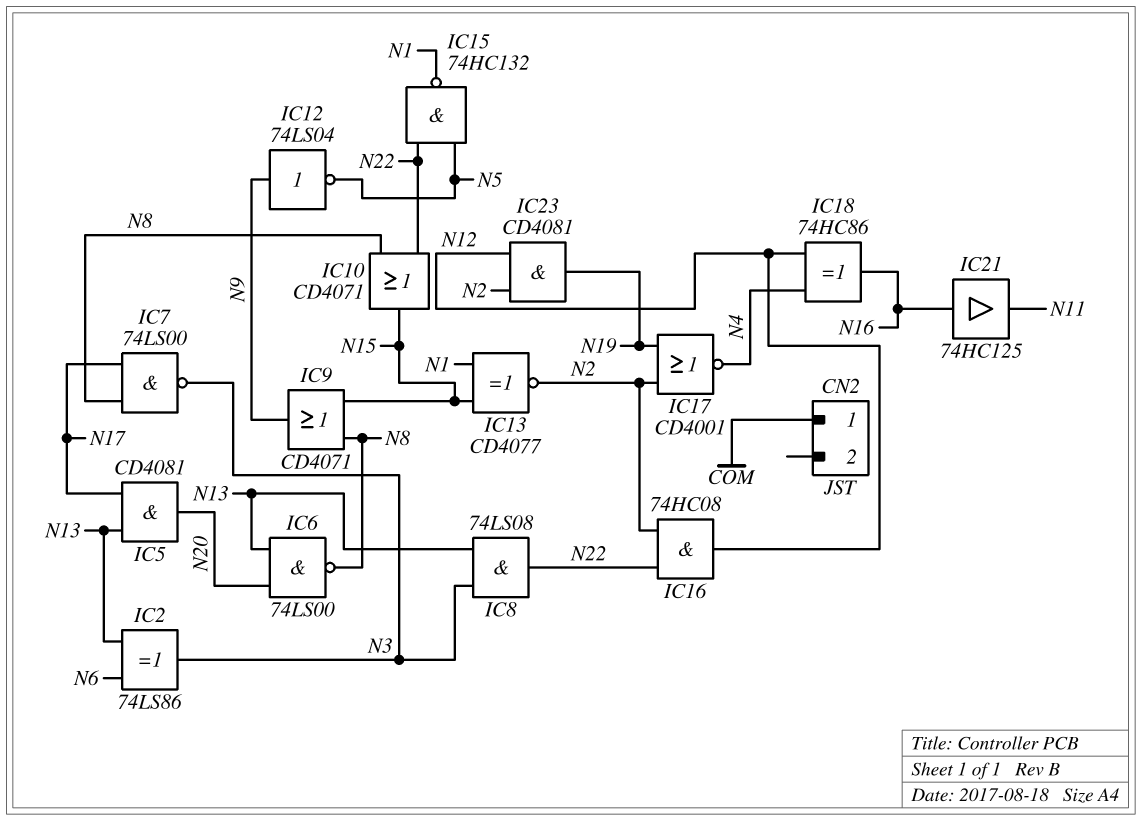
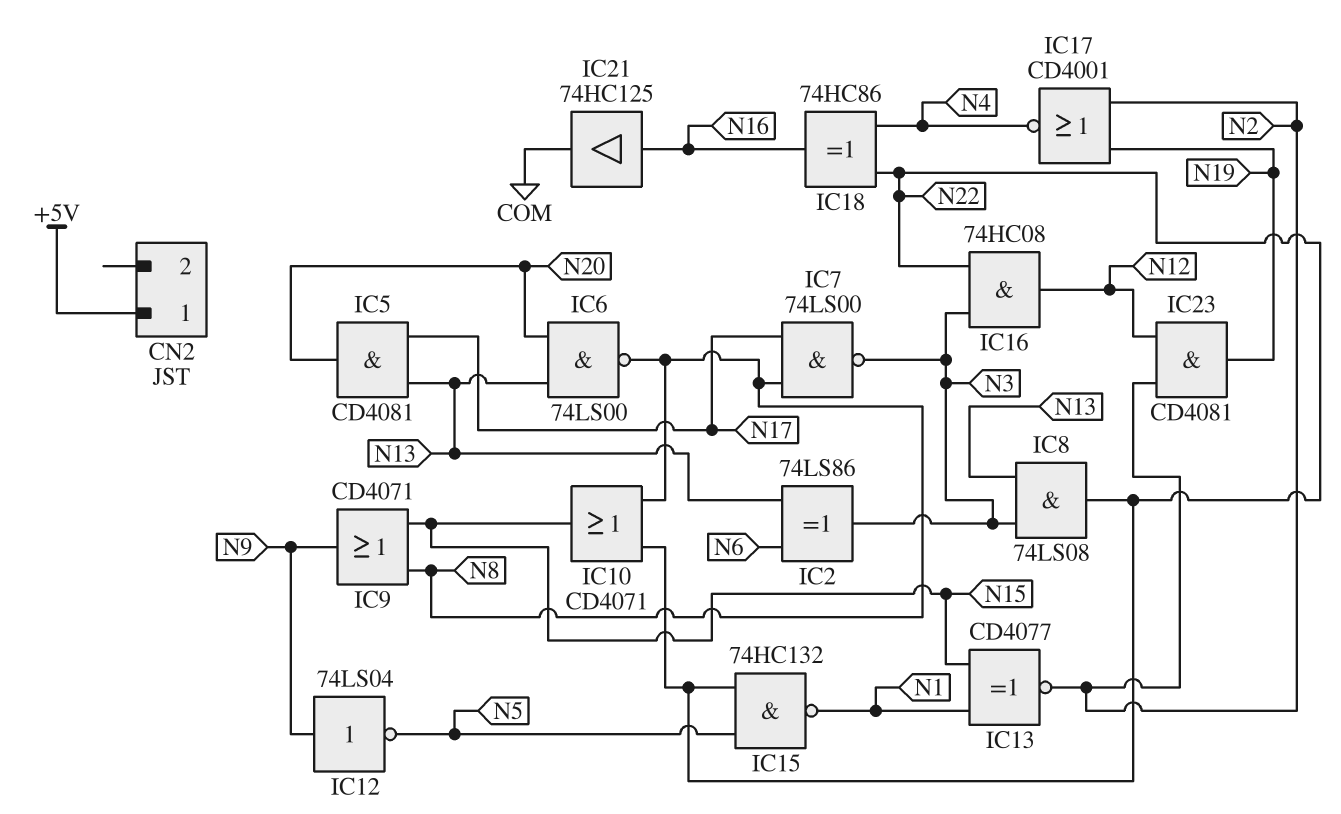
CN2 pin 1: COM -> +5V
IC16: AND 74HC08 (in N2, in N22, out N12) -> AND 74HC08 (in N3, in N22, out N12)
IC18: XOR 74HC86 (in N4, in N12, out N16) -> XOR 74HC86 (in N4, in N22, out N16)
IC21: buffer 74HC125 (in N16, out N11) -> buffer 74HC125 (in N16, out COM)

